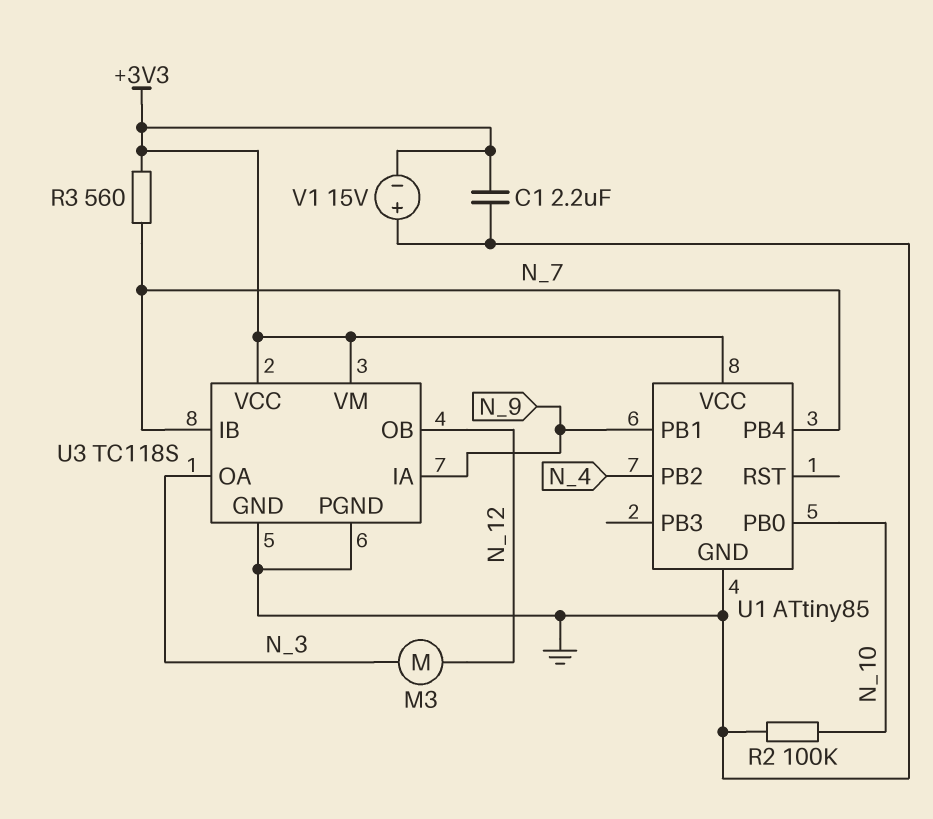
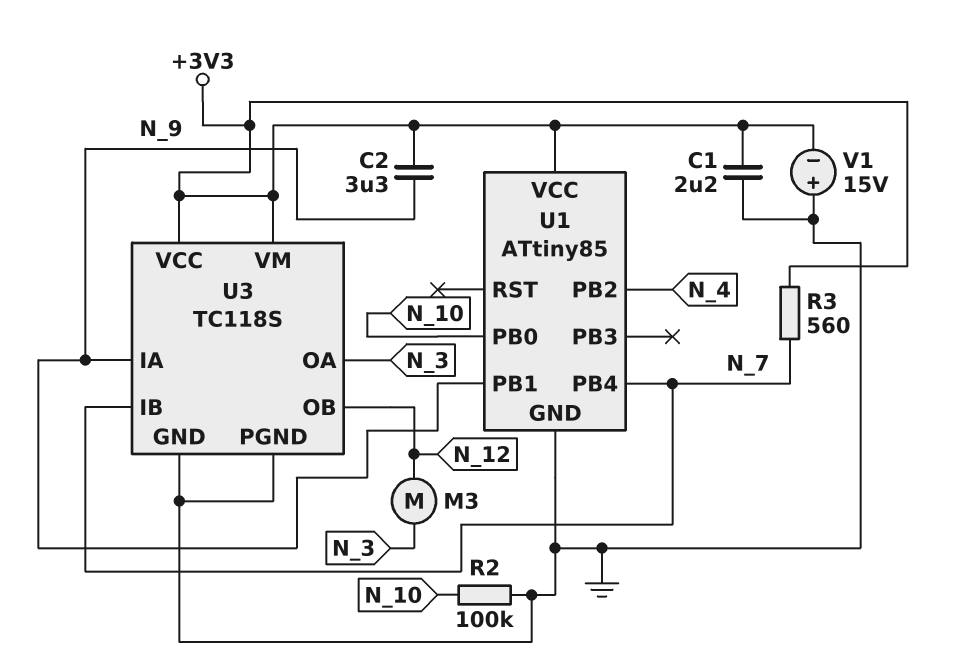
C2: none -> 3.3uF (+3V3, N_9)

